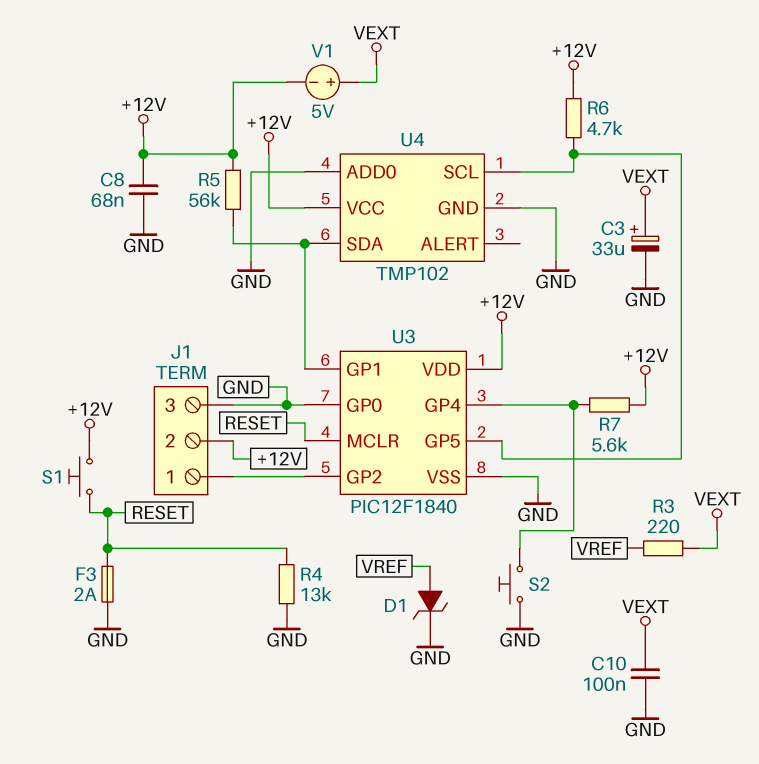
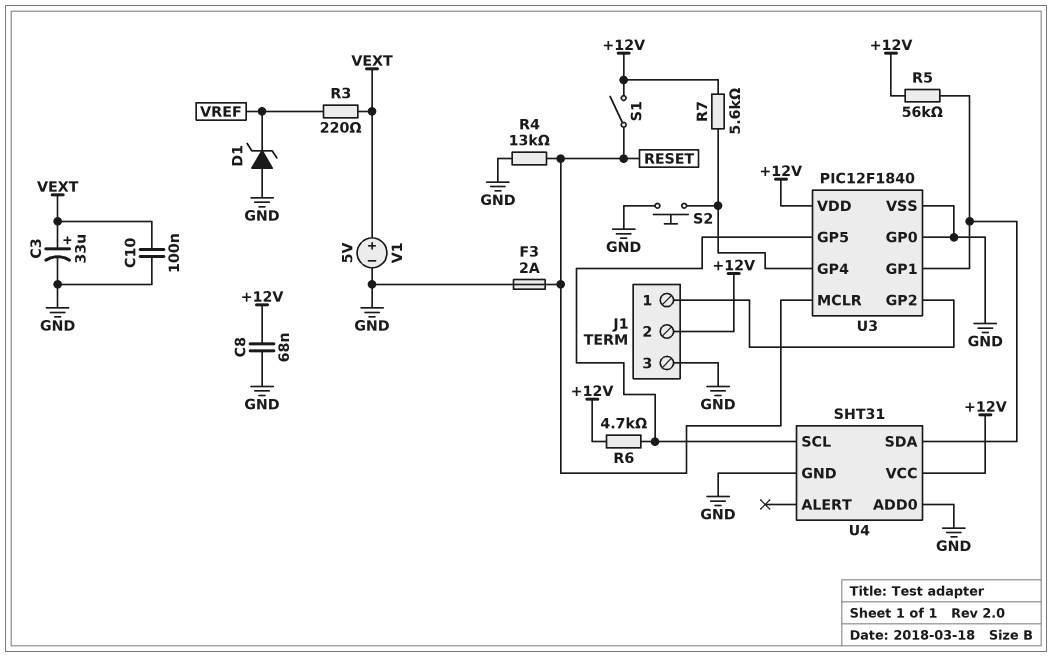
D1: zener (A VREF, K GND) -> zener (A GND, K VREF)
S1: button (+12V, RESET) -> switch (+12V, RESET)
U4: TMP102 -> SHT31
V1: 5V (plus VEXT, minus +12V) -> 5V (plus VEXT, minus GND)

